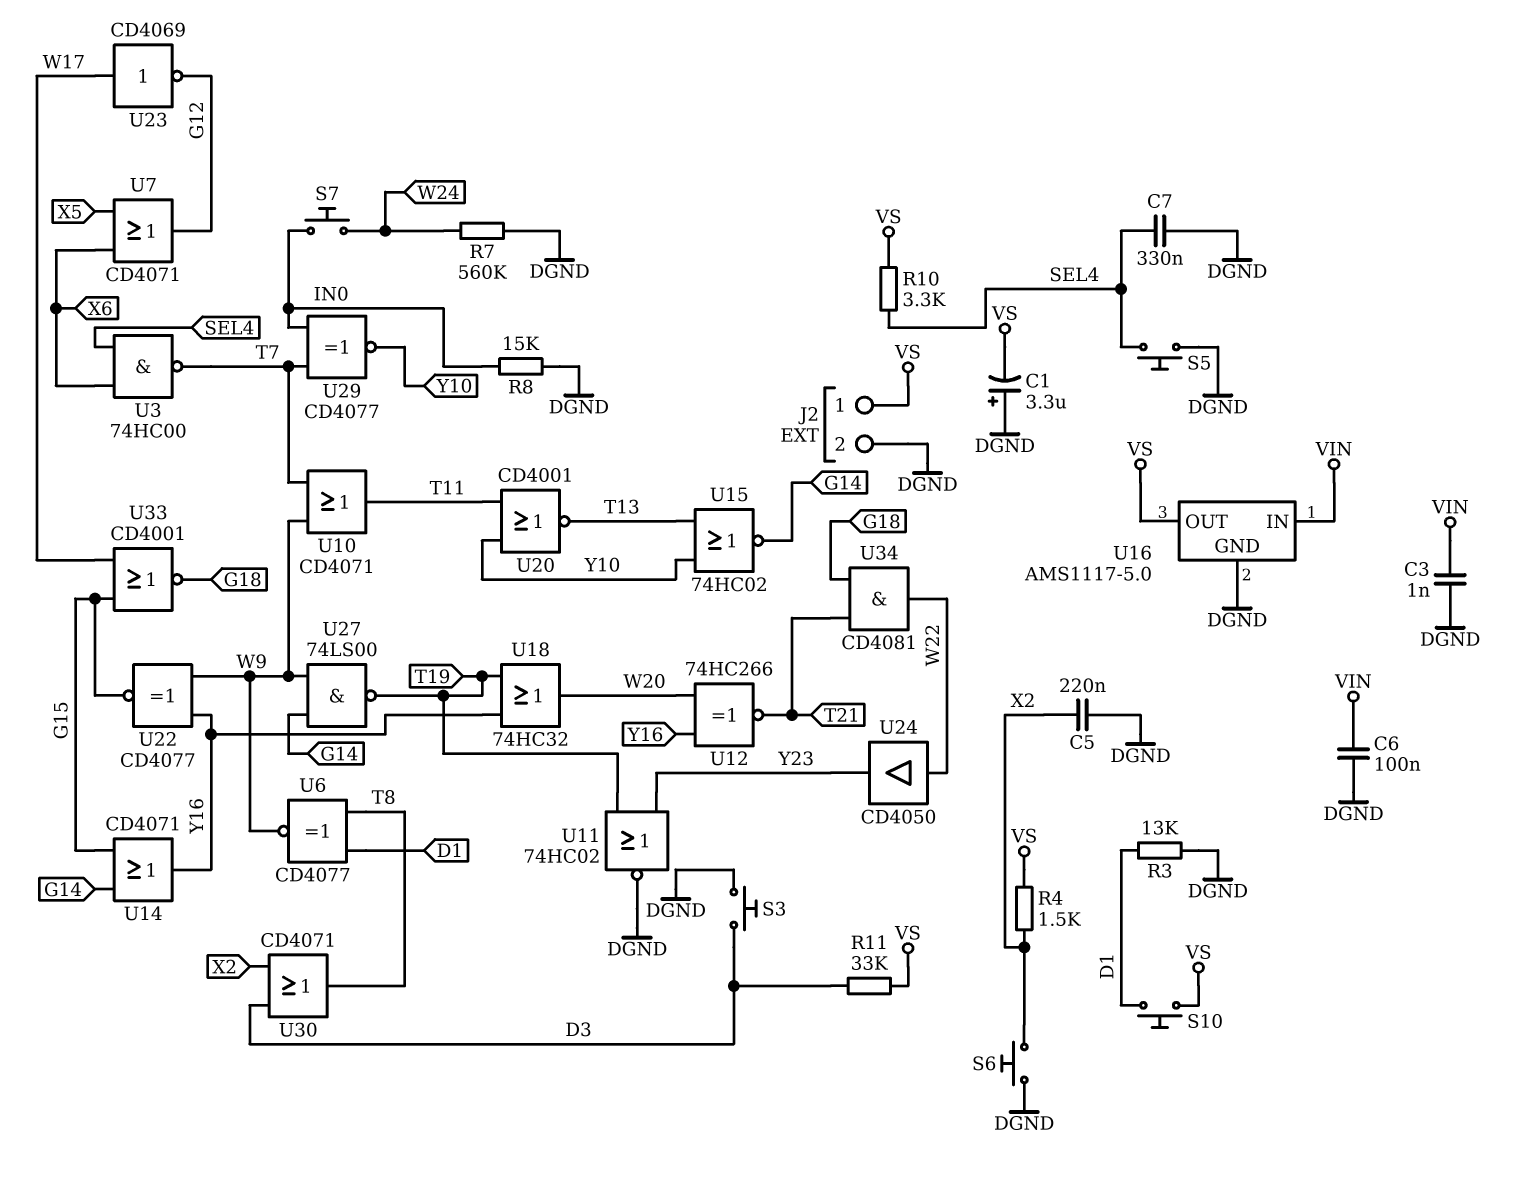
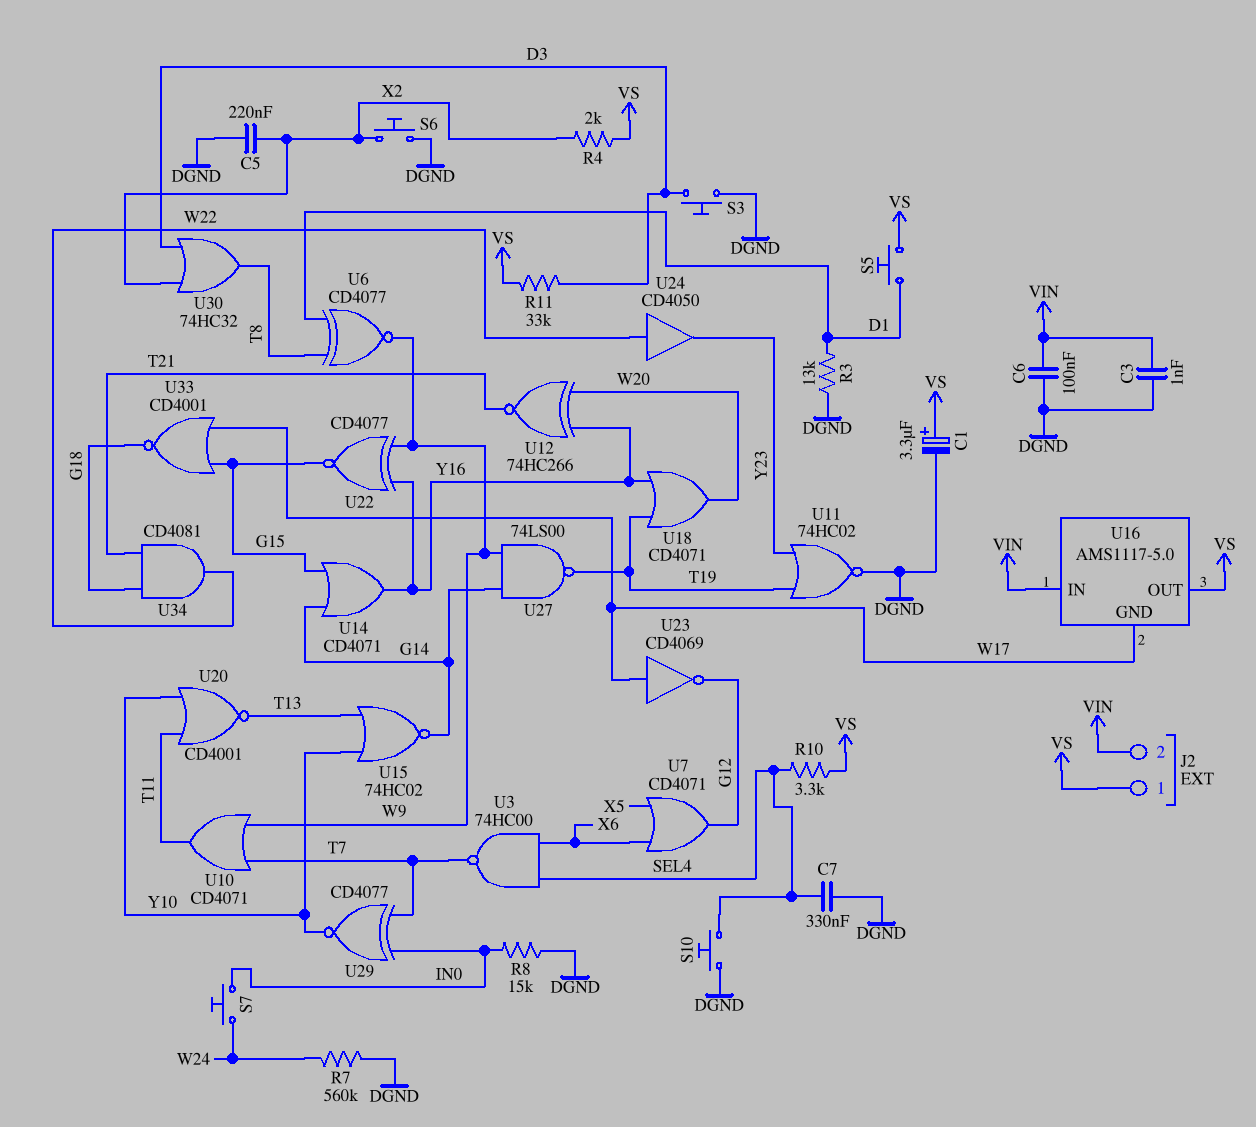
C1: 3.3uF (plus DGND, minus VS) -> 3.3uF (plus VS, minus DGND)
J2 pin 2: DGND -> VIN
R4: 1.5k (VS, X2) -> 2k (VS, X2)
S5: button (DGND, SEL4) -> button (D1, VS)
S10: button (D1, VS) -> button (DGND, SEL4)
U16 pin GND: DGND -> W17
U18: OR 74HC32 (in T19, in Y16, out W20) -> OR CD4071 (in T19, in Y16, out W20)
U30: OR CD4071 (in D3, in X2, out T8) -> OR 74HC32 (in D3, in X2, out T8)

